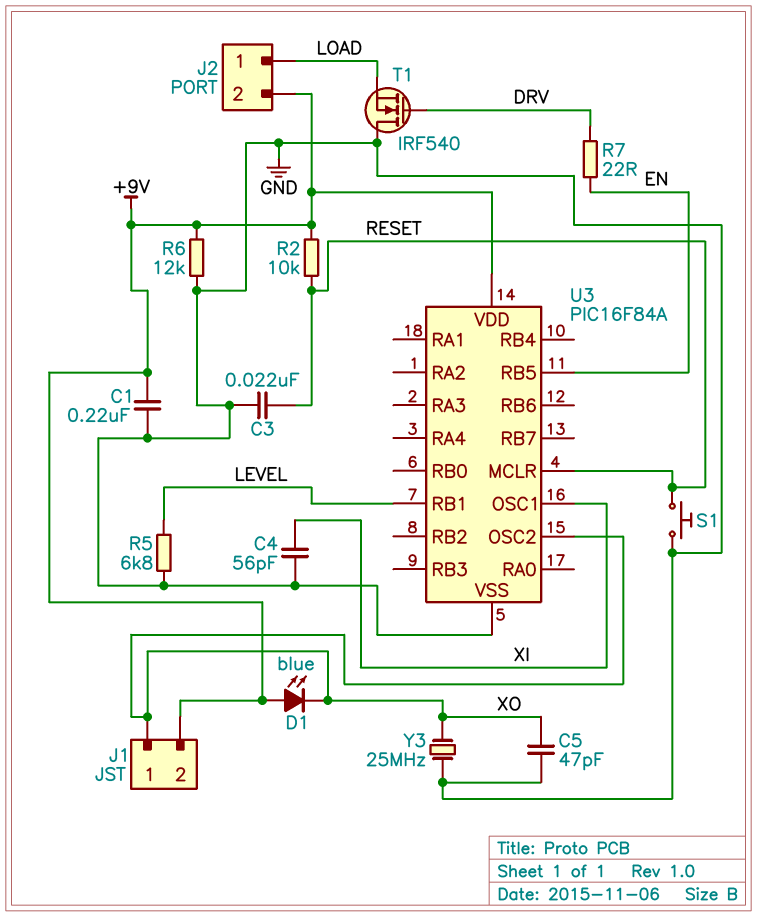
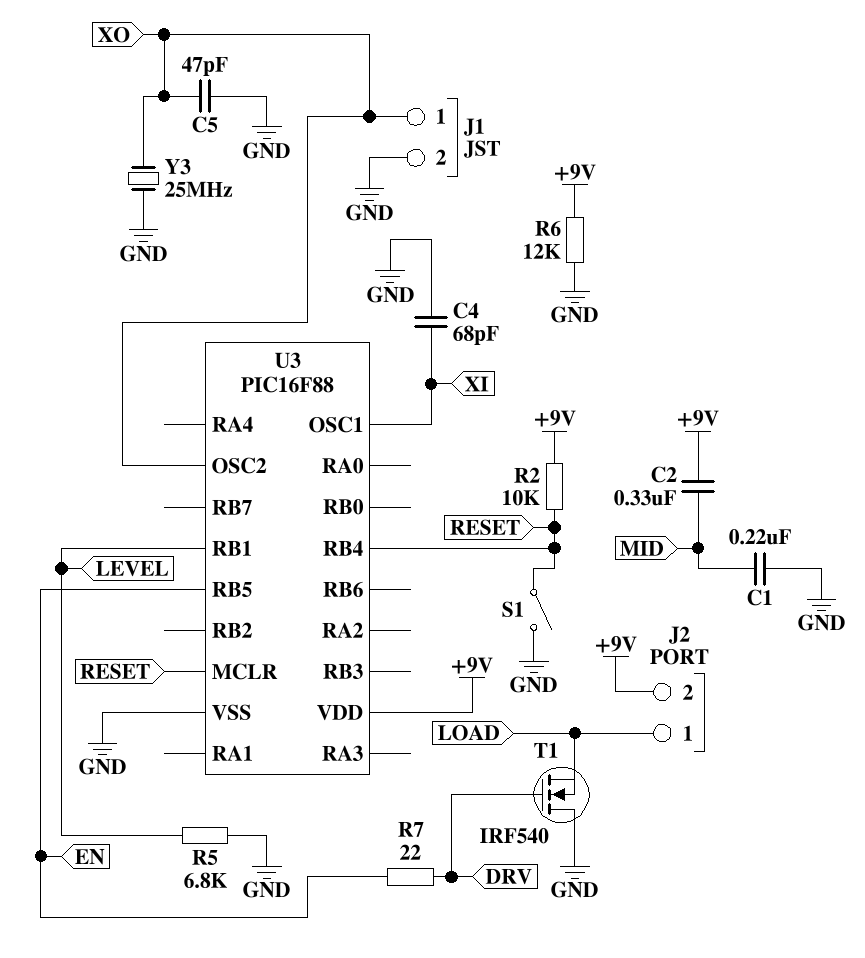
C1: 220nF (+9V, GND) -> 220nF (GND, MID)
C2: none -> 330nF (+9V, MID)
C3: 22nF (GND, RESET) -> none
C4: 56pF (GND, XI) -> 68pF (GND, XI)
D1: LED blue (A +9V, K XO) -> none
J1 pin 2: +9V -> GND
S1: button (GND, RESET) -> switch (GND, RESET)
U3: PIC16F84A -> PIC16F88
U3 pin RB4: none -> RESET

